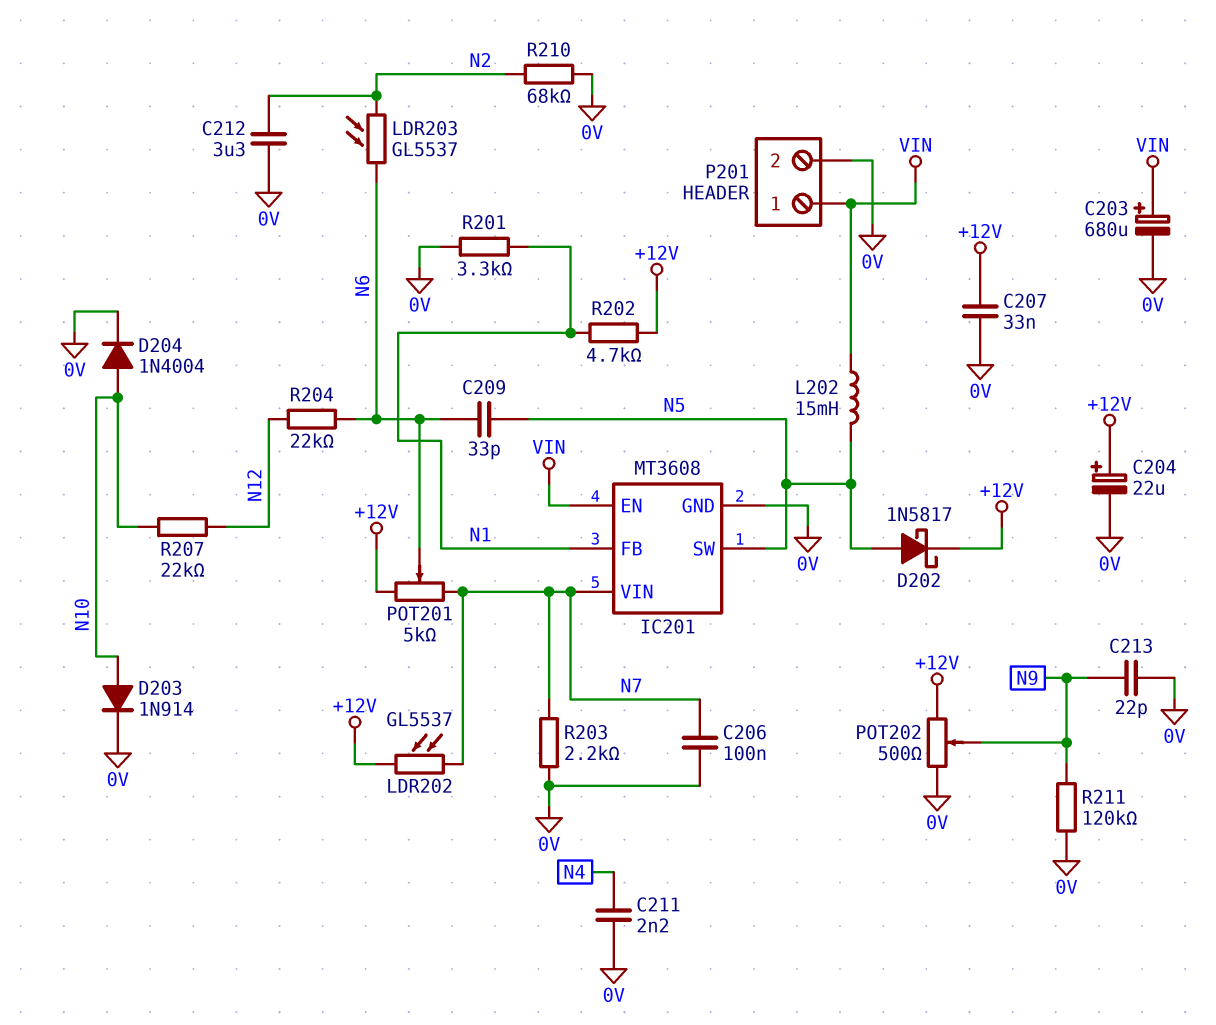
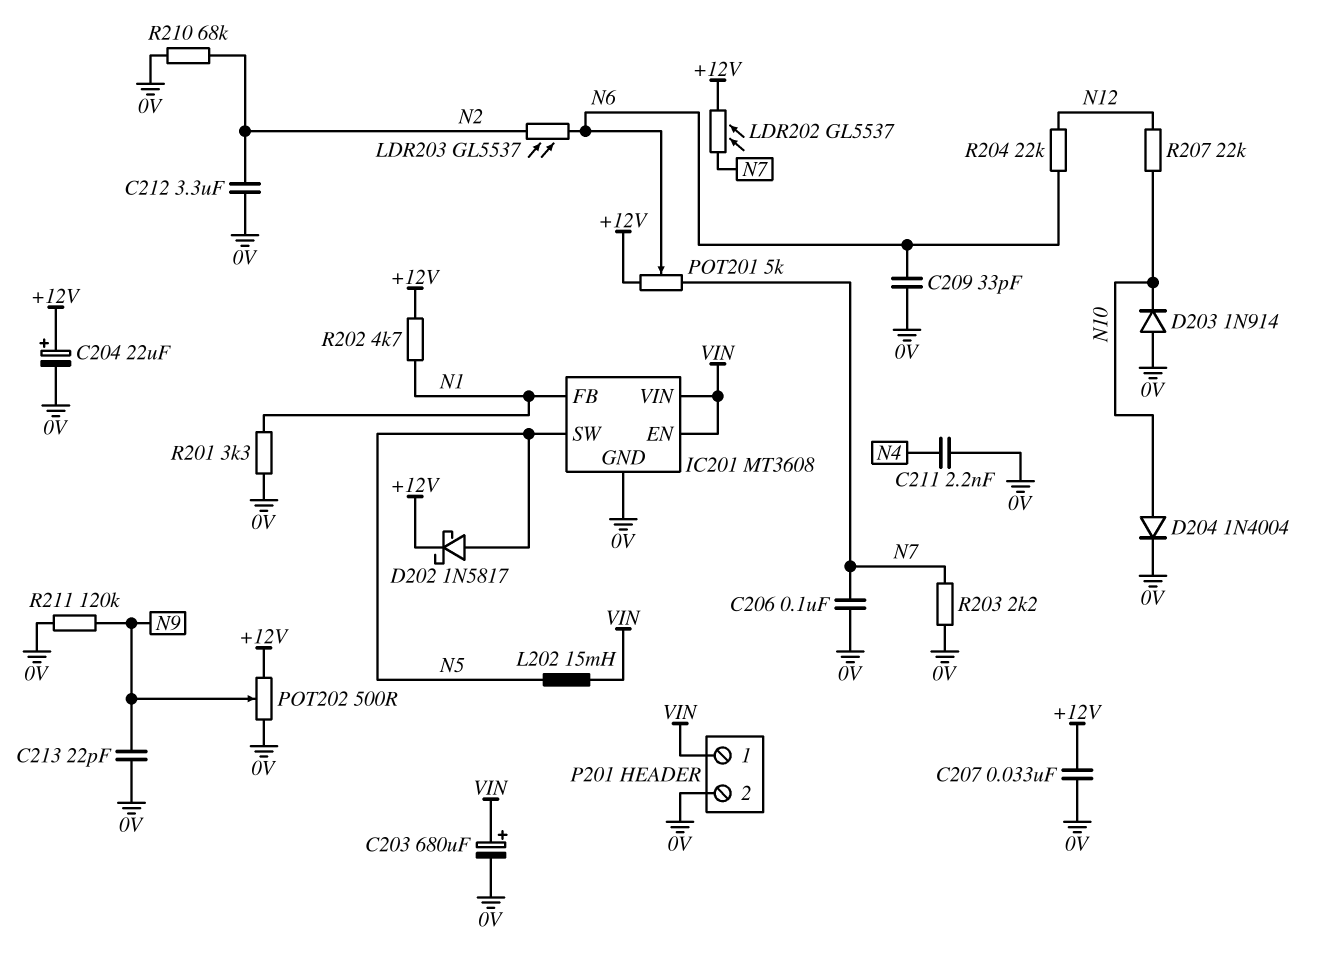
C209: 33pF (N5, N6) -> 33pF (0V, N6)
D203: diode 1N914 (A N10, K 0V) -> diode 1N914 (A 0V, K N10)
IC201 pin VIN: N7 -> VIN

